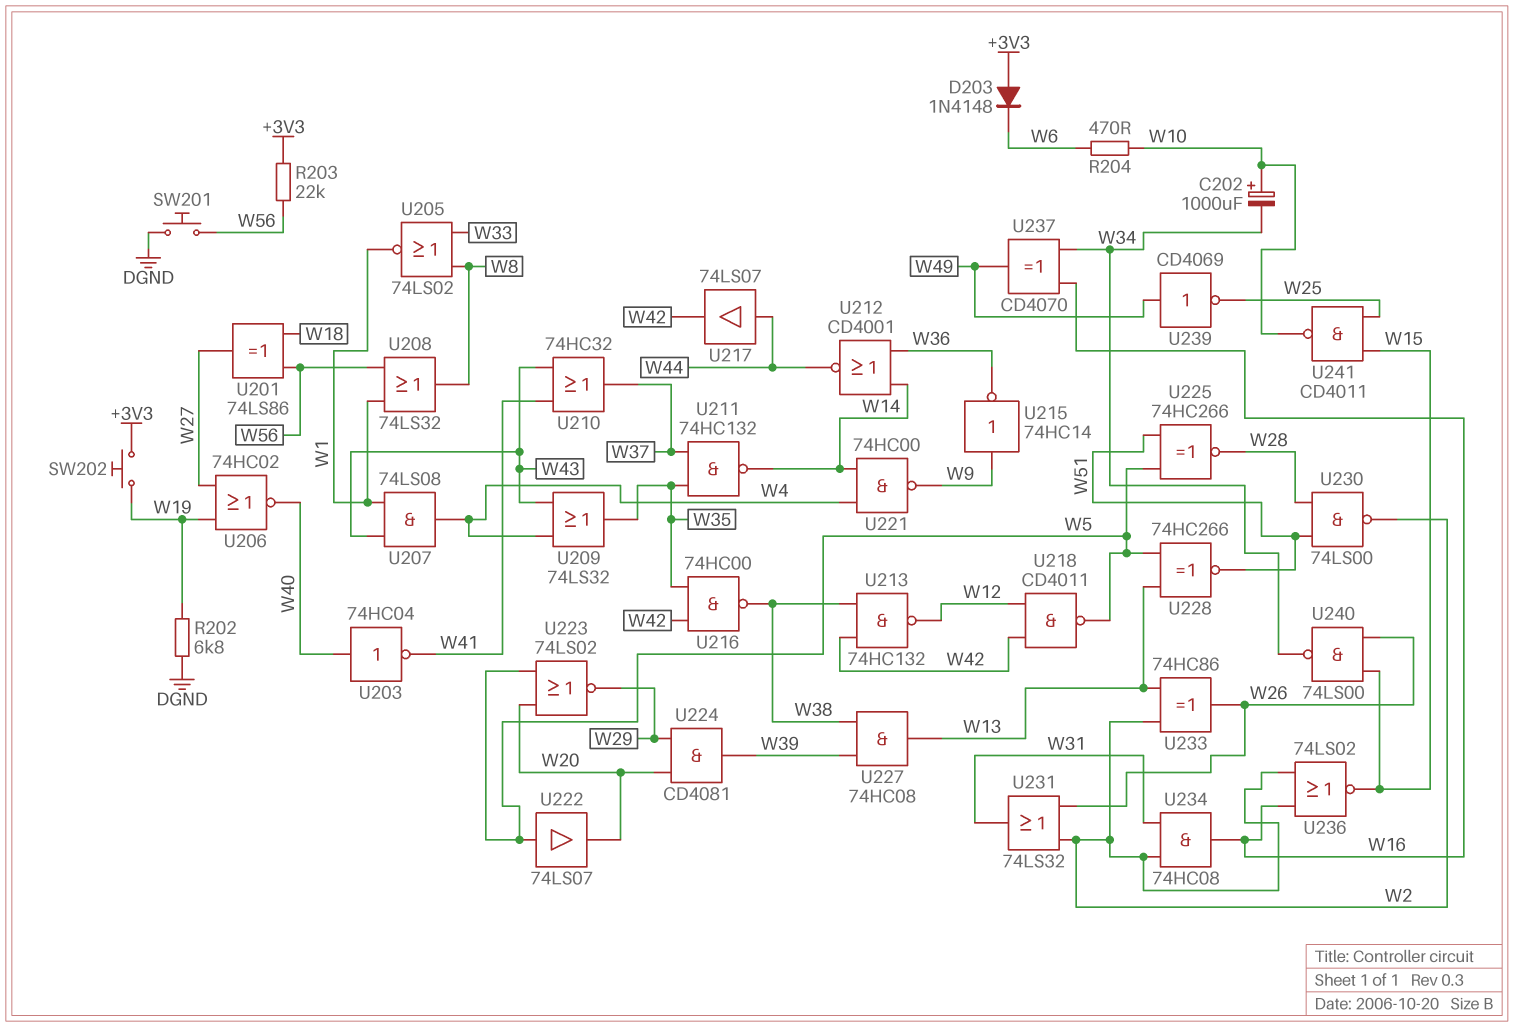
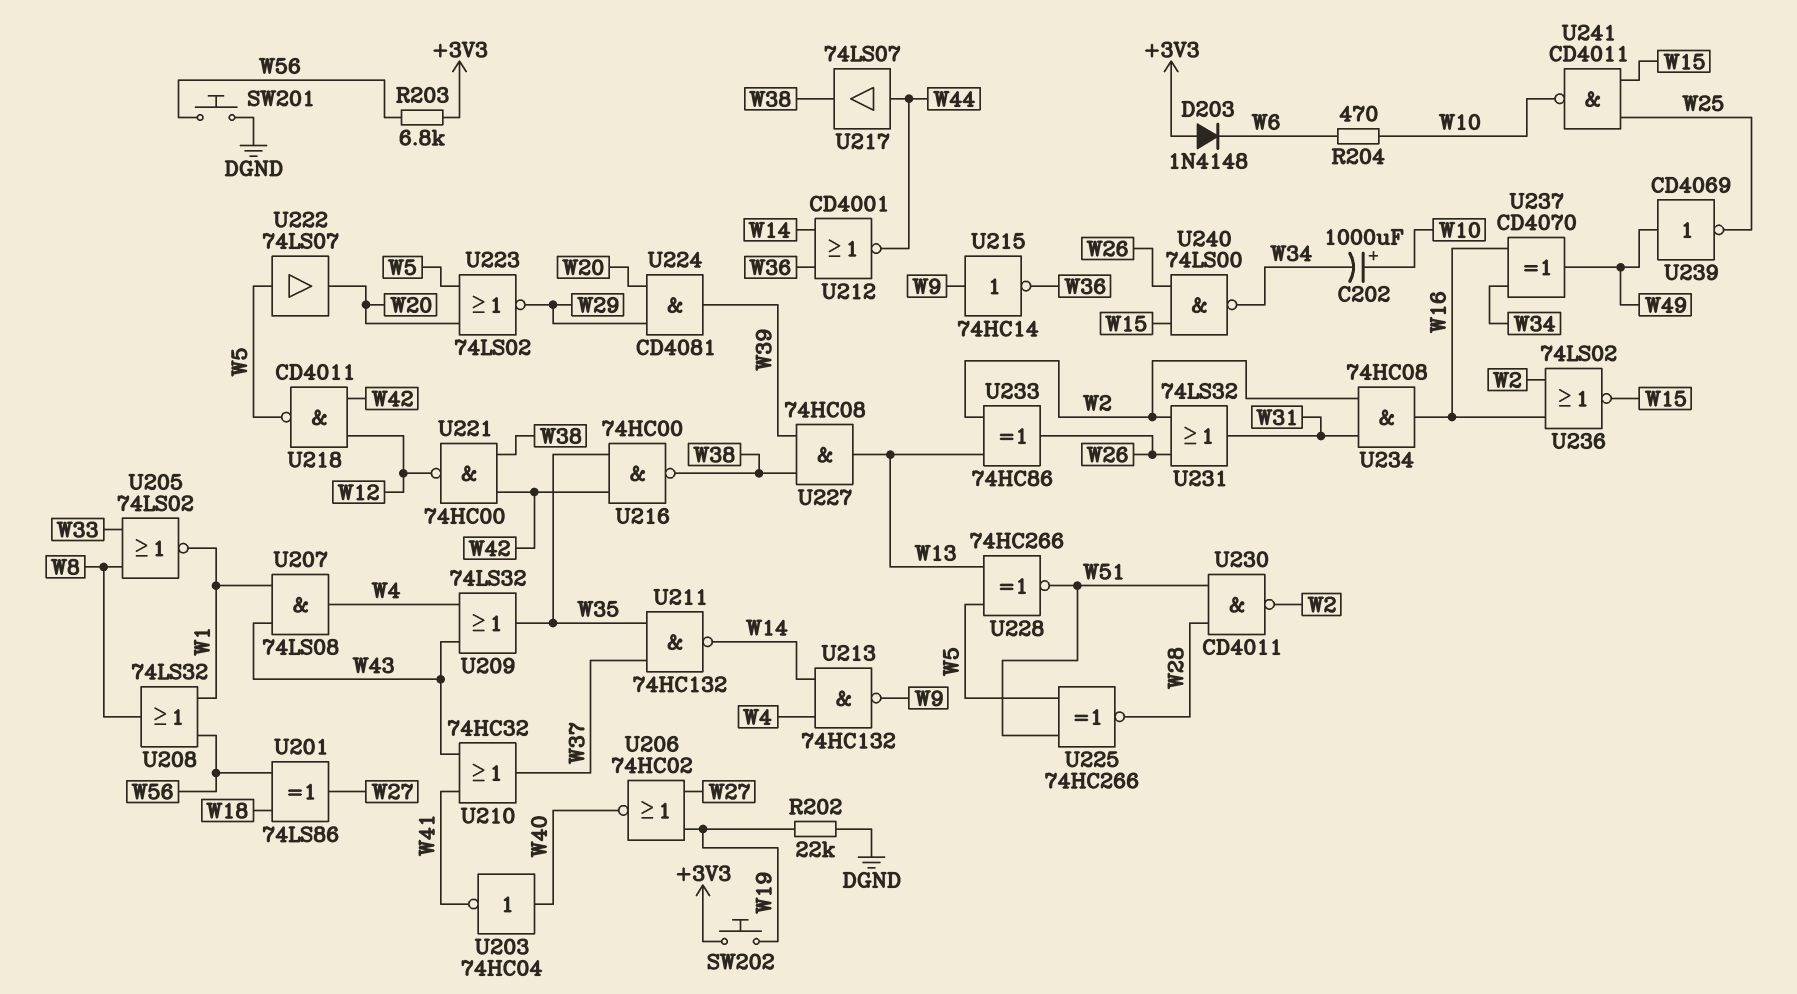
R202: 6.8k (DGND, W19) -> 22k (DGND, W19)
R203: 22k (+3V3, W56) -> 6.8k (+3V3, W56)
U213: NAND 74HC132 (in W38, in W42, out W12) -> NAND 74HC132 (in W4, in W14, out W9)
U217: buffer 74LS07 (in W44, out W42) -> buffer 74LS07 (in W44, out W38)
U221: NAND 74HC00 (in W4, in W14, out W9) -> NAND 74HC00 (in W38, in W42, out W12)
U230: NAND 74LS00 (in W28, in W51, out W2) -> NAND CD4011 (in W28, in W51, out W2)

